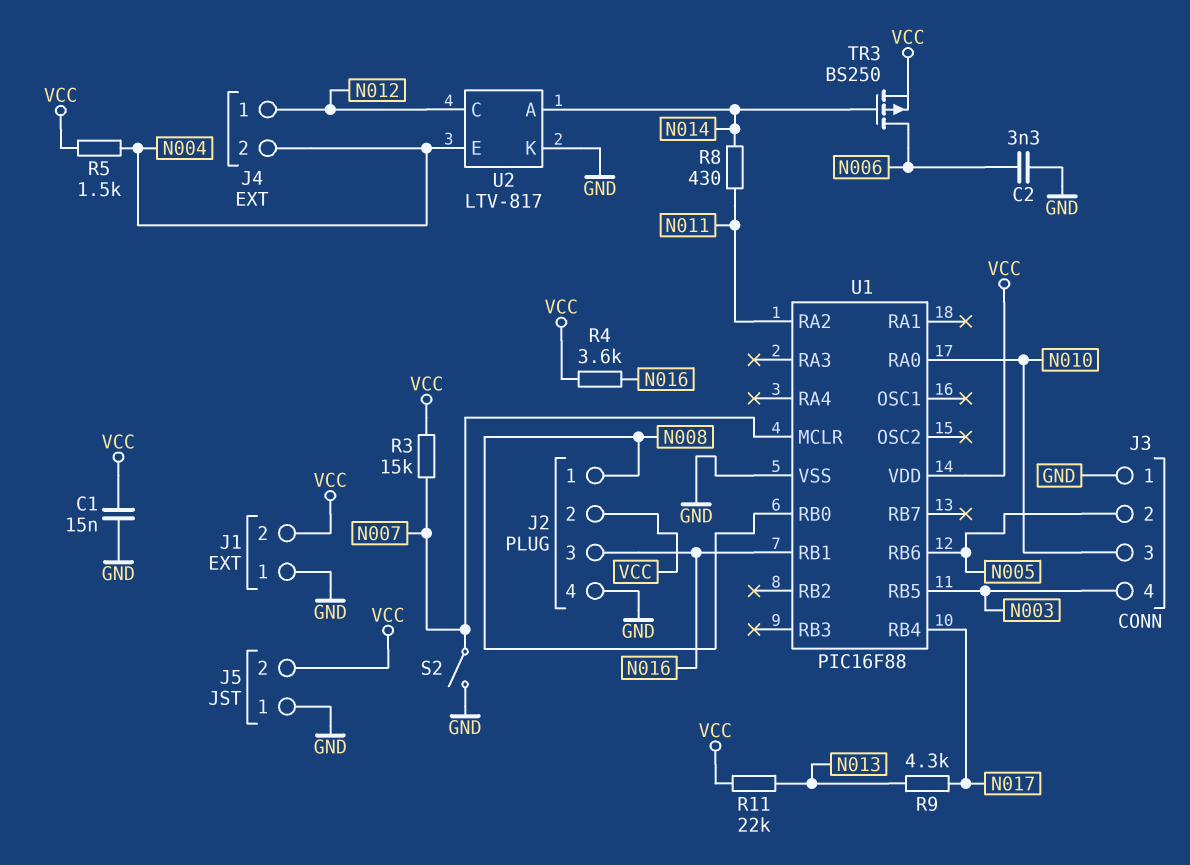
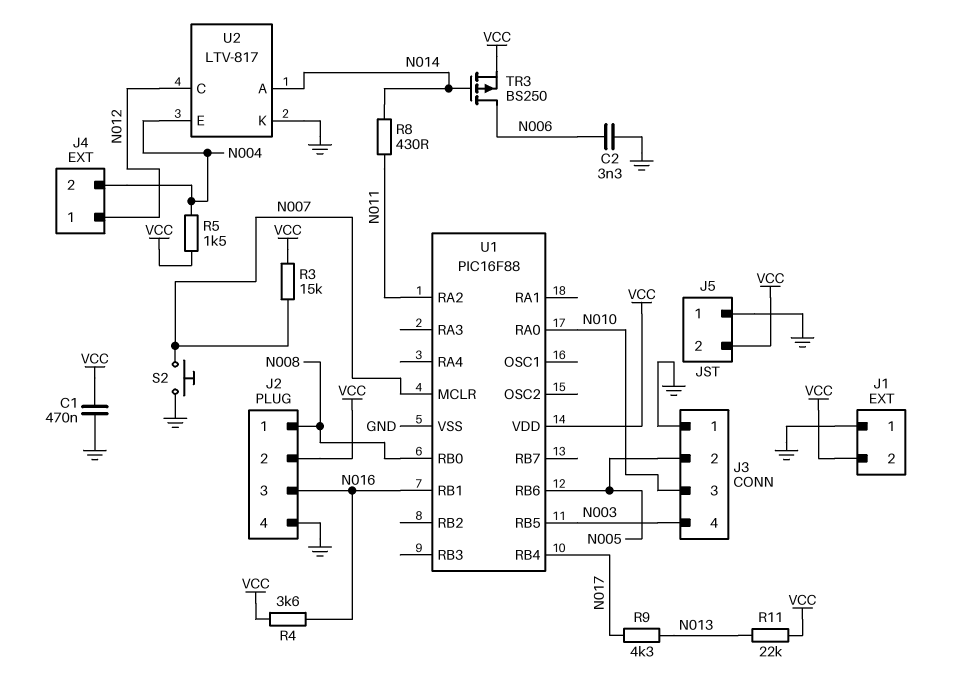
C1: 15nF (GND, VCC) -> 470nF (GND, VCC)
S2: switch (GND, N007) -> button (GND, N007)

